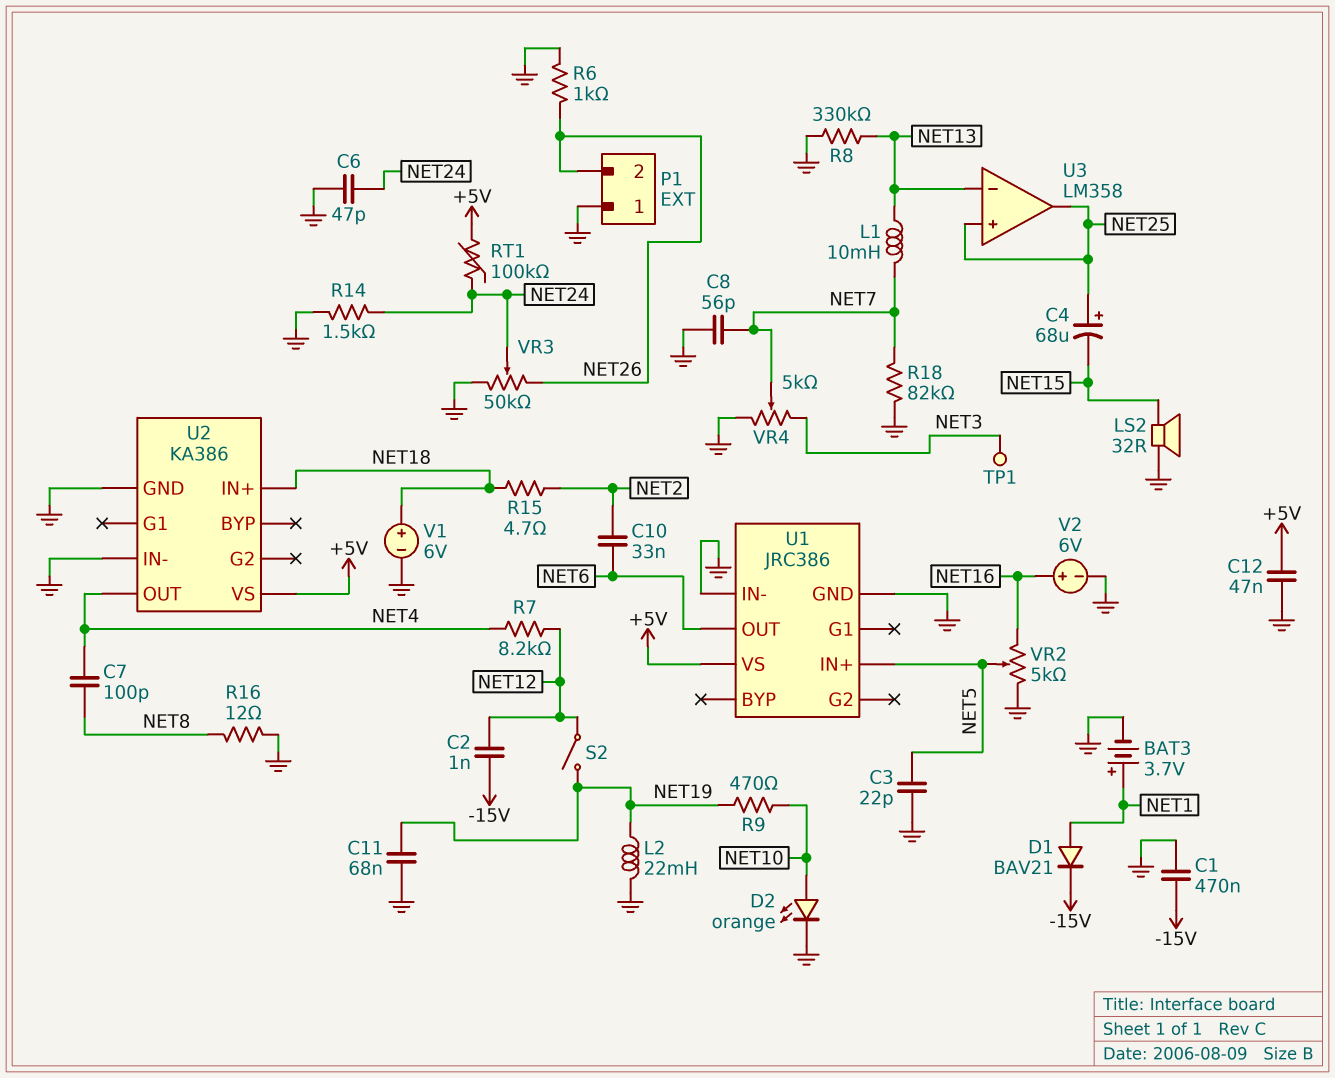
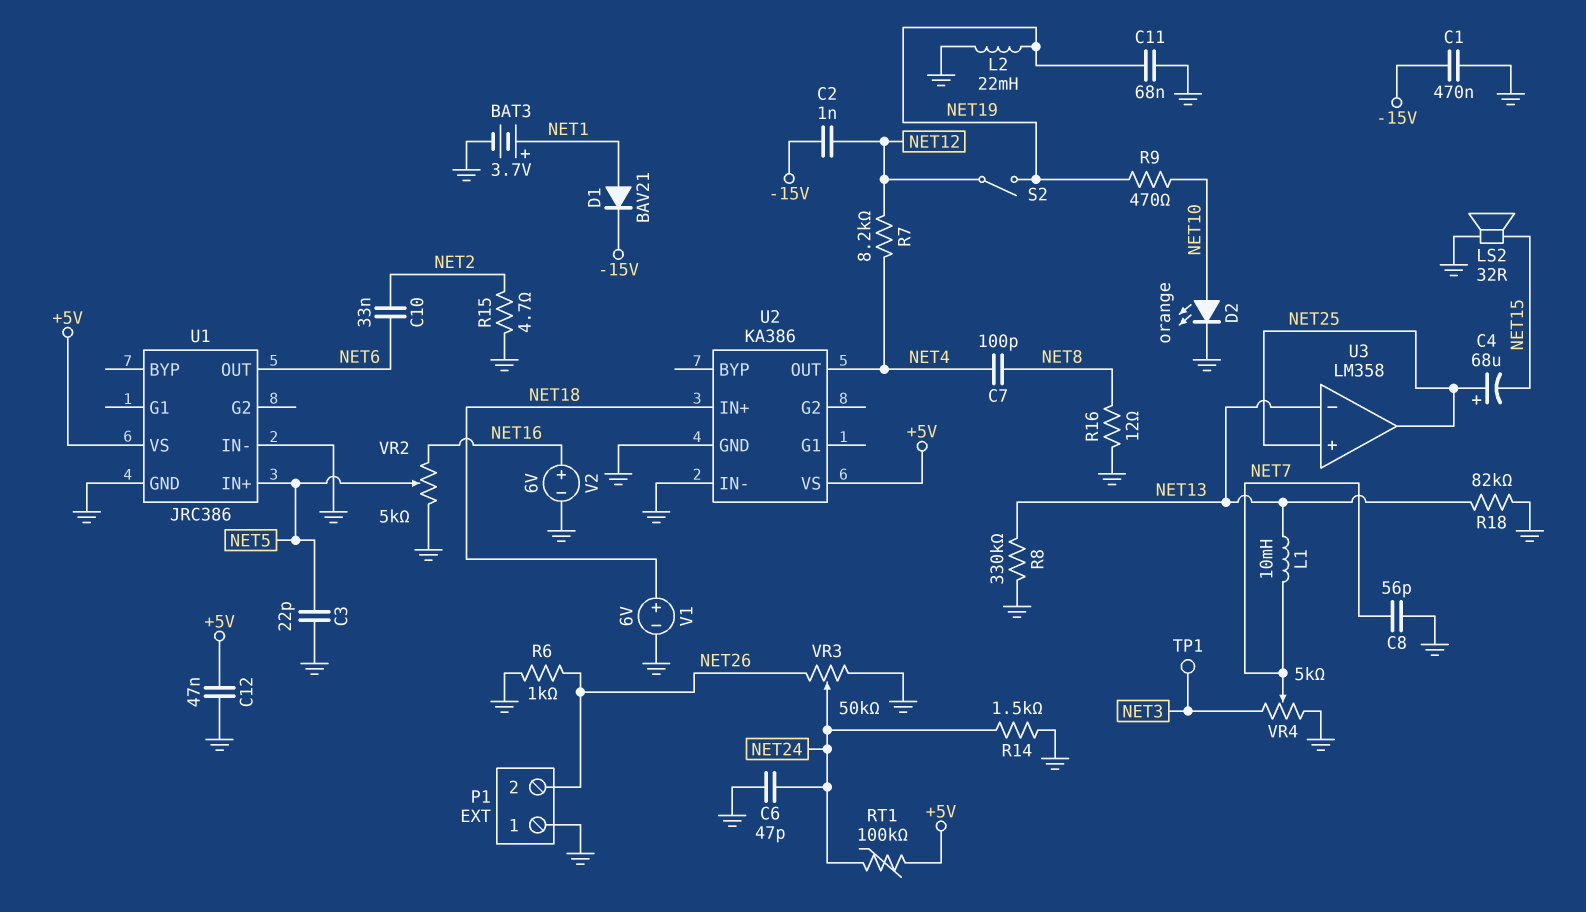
R15: 4.7 (NET2, NET18) -> 4.7 (GND, NET2)
R18: 82k (GND, NET7) -> 82k (GND, NET13)

